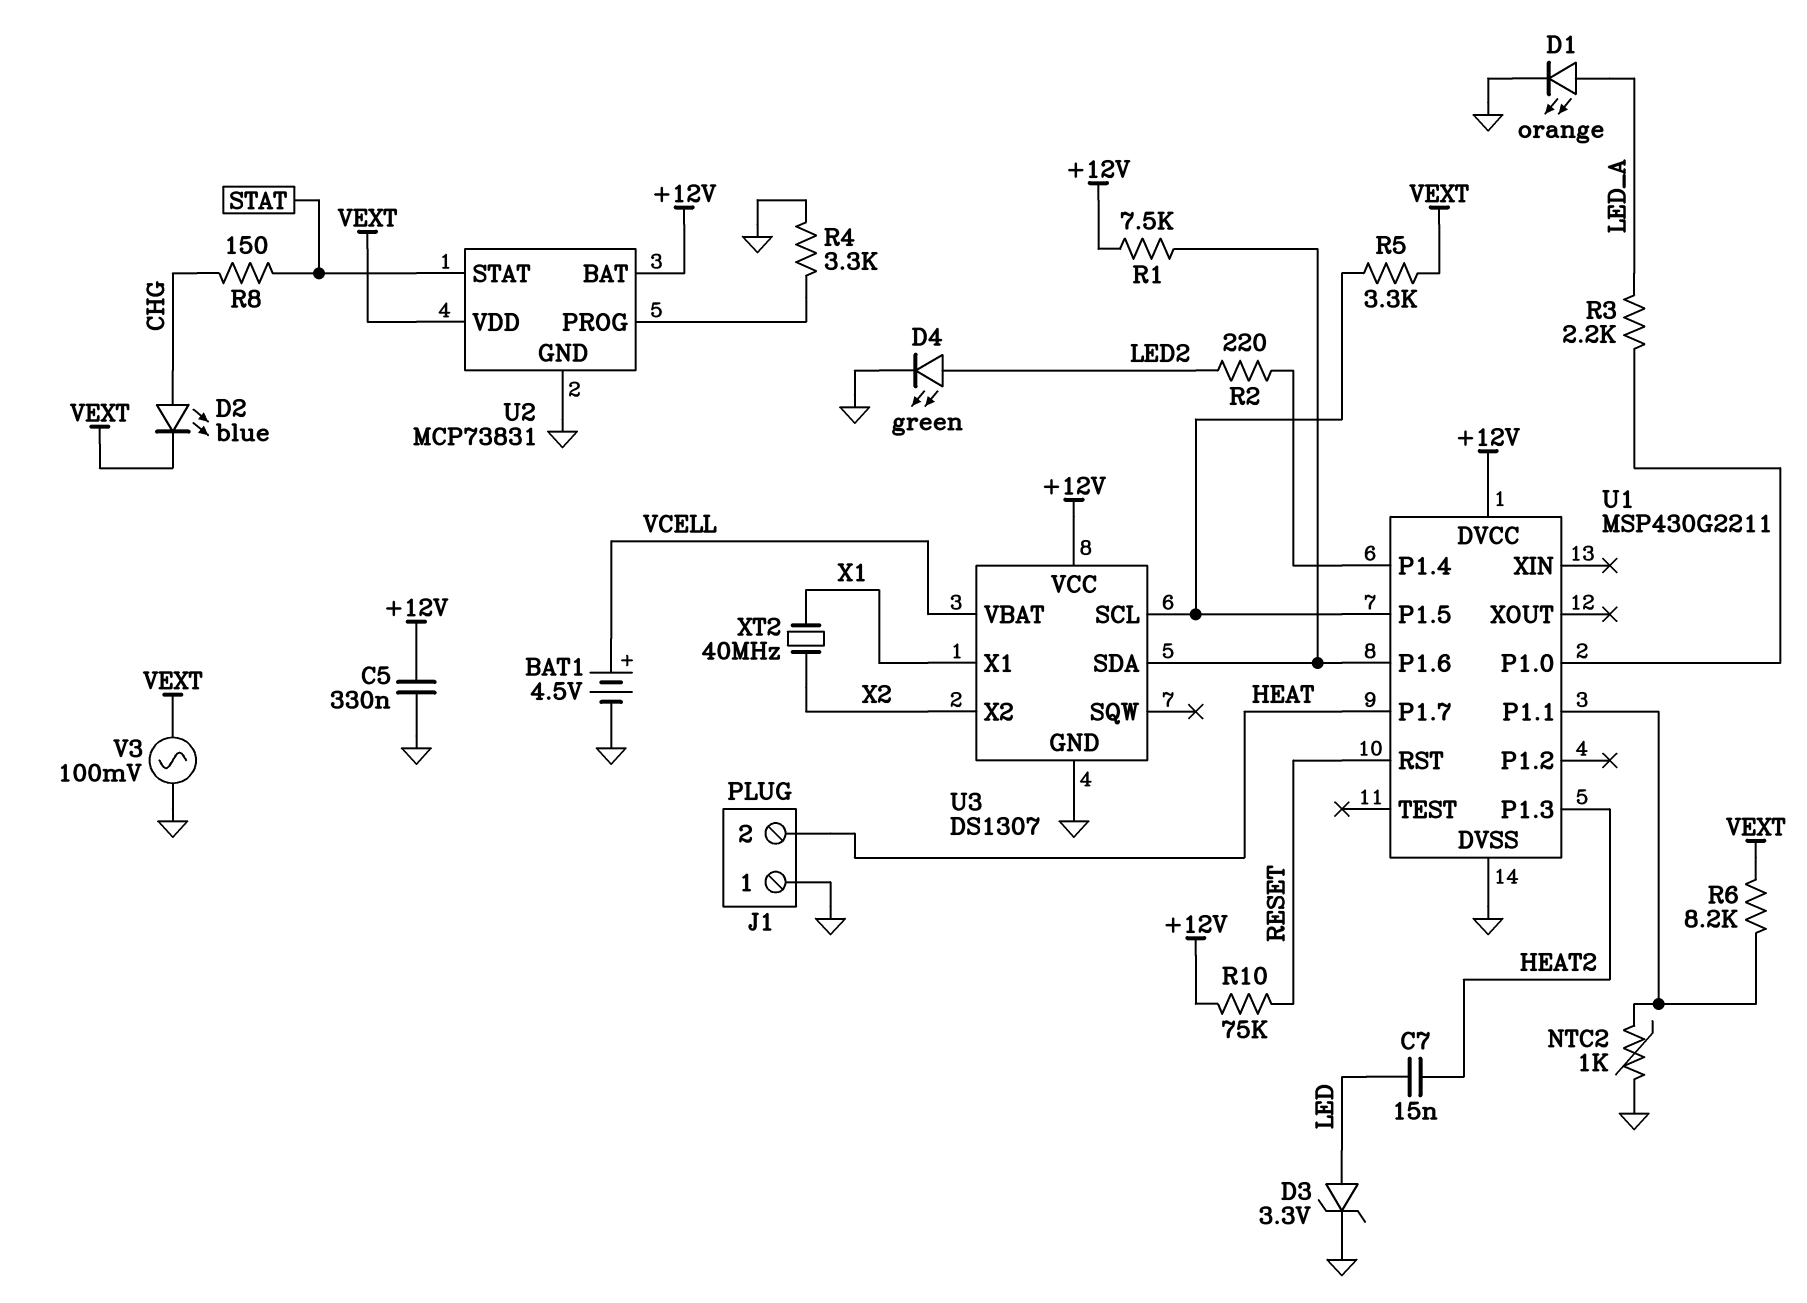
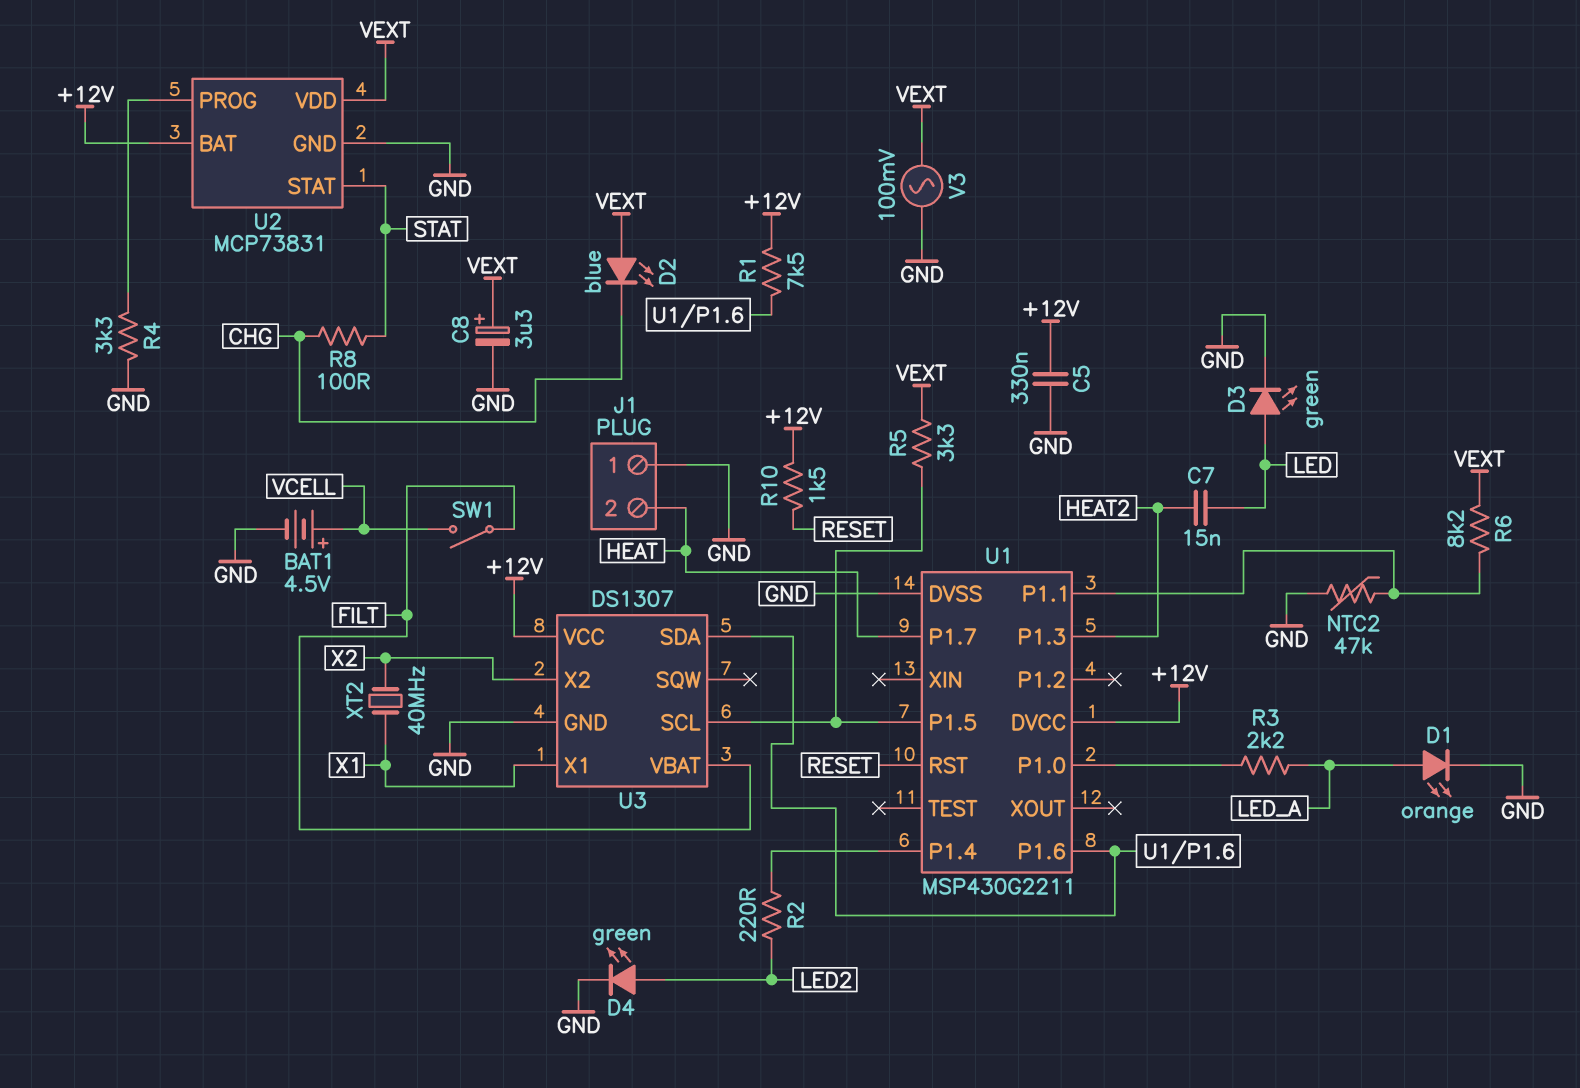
C8: none -> 3.3uF (plus VEXT, minus GND)
D2: LED blue (A CHG, K VEXT) -> LED blue (A VEXT, K CHG)
D3: zener 3.3V (A LED, K GND) -> LED green (A LED, K GND)
NTC2: 1k (GND, U1/P1.1) -> 47k (GND, U1/P1.1)
R8: 150 (CHG, STAT) -> 100 (CHG, STAT)
R10: 75k (+12V, RESET) -> 1.5k (+12V, RESET)
SW1: none -> switch (FILT, VCELL)
U3 pin VBAT: VCELL -> FILT

